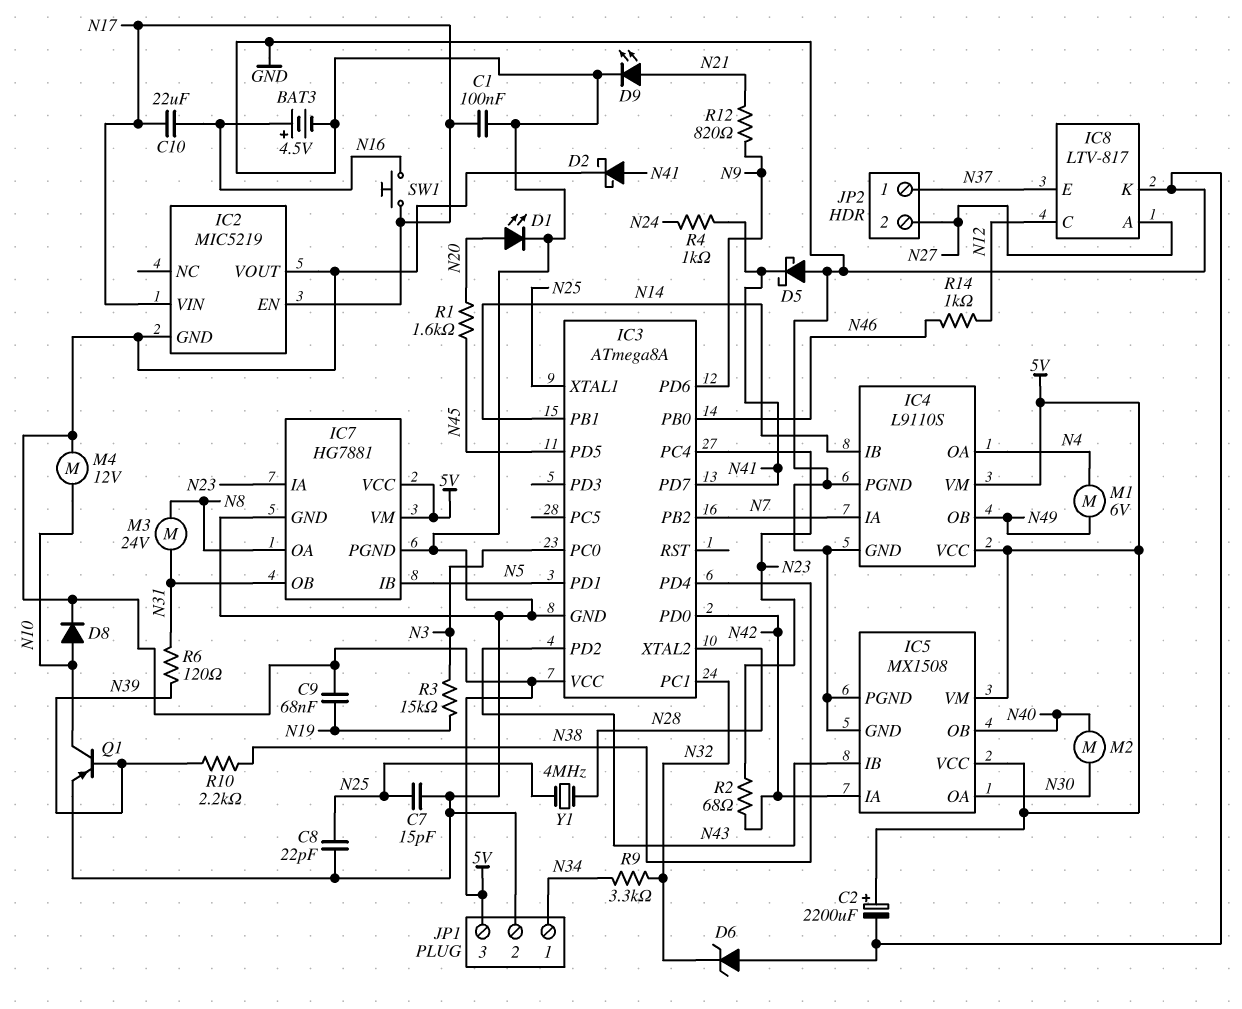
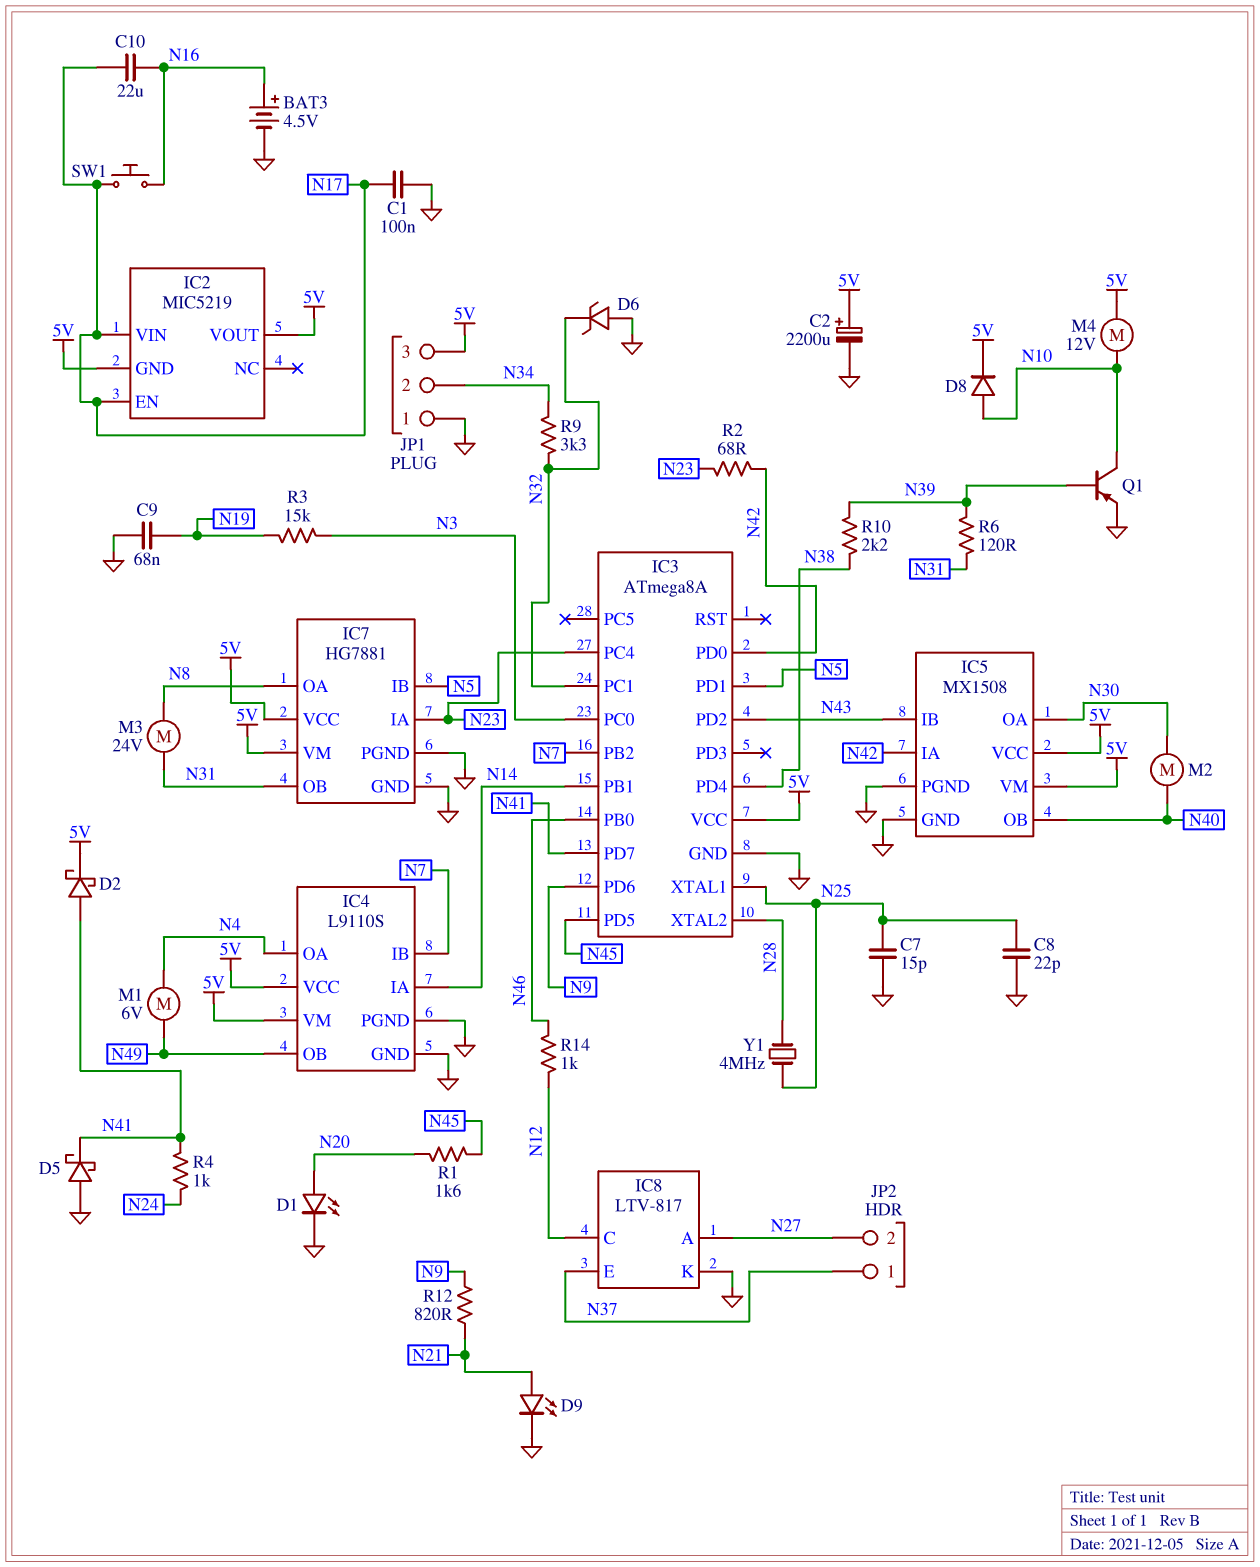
C9: 68nF (5V, N19) -> 68nF (GND, N19)
IC4 pin IA: N7 -> N14
IC4 pin IB: N14 -> N7
JP1 pin 1: N34 -> GND
JP1 pin 2: GND -> N34

